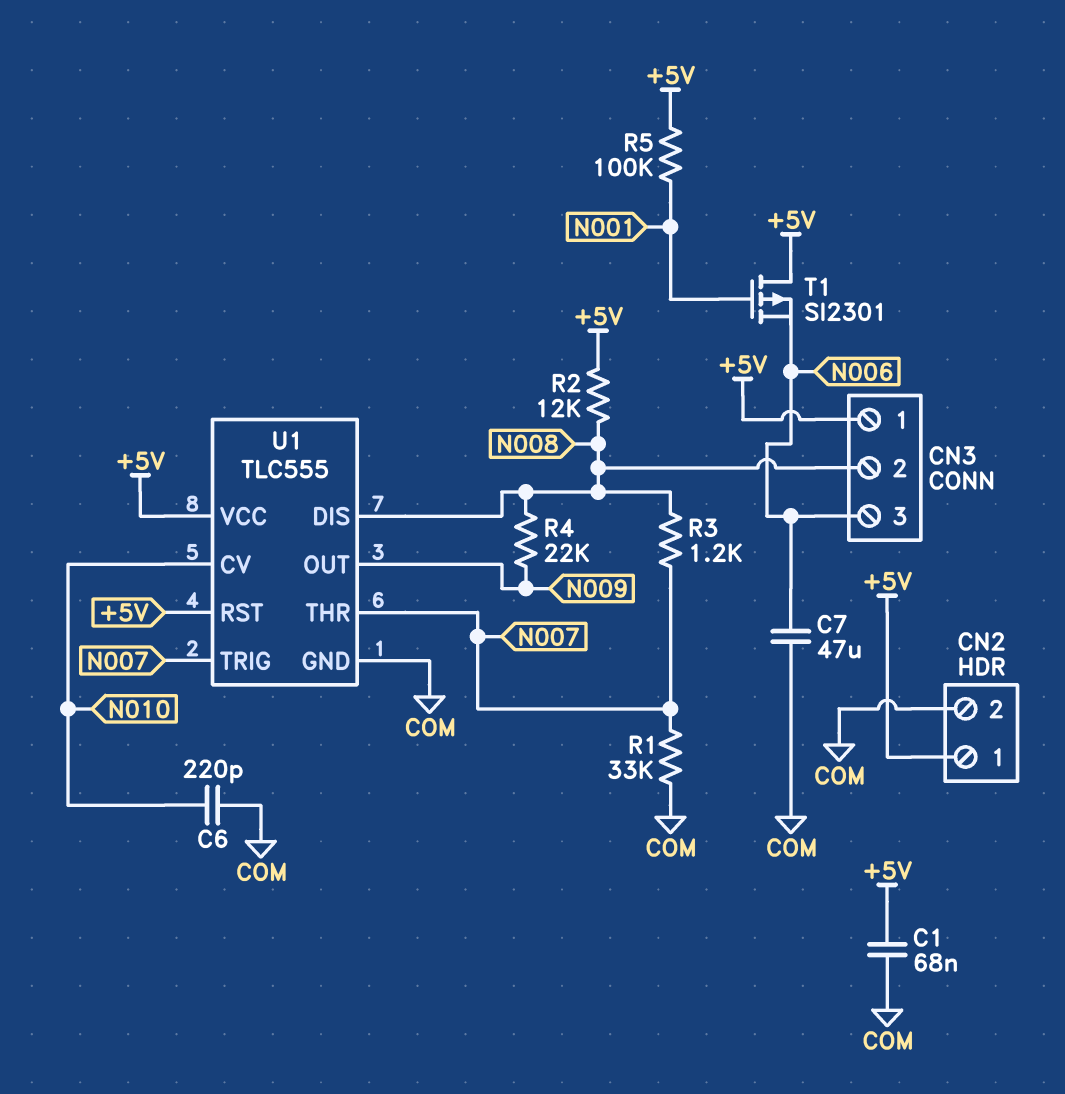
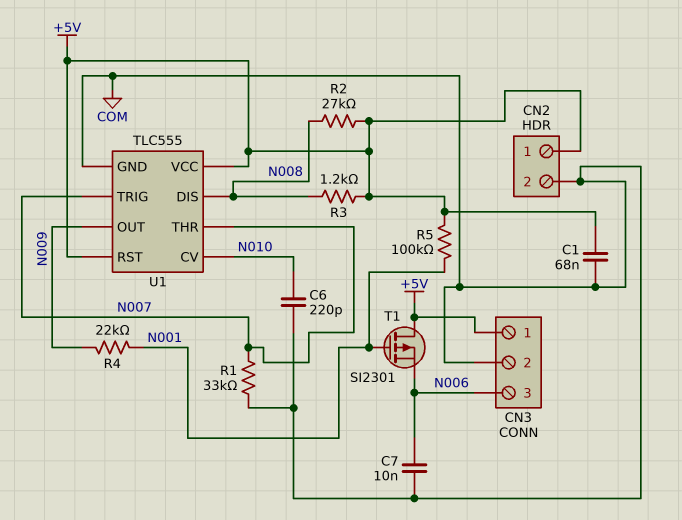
C7: 47uF (COM, N006) -> 10nF (COM, N006)
CN3 pin 2: N008 -> COM
R2: 12k (+5V, N008) -> 27k (+5V, N008)
R3: 1.2k (N007, N008) -> 1.2k (+5V, N008)
R4: 22k (N008, N009) -> 22k (N001, N009)

